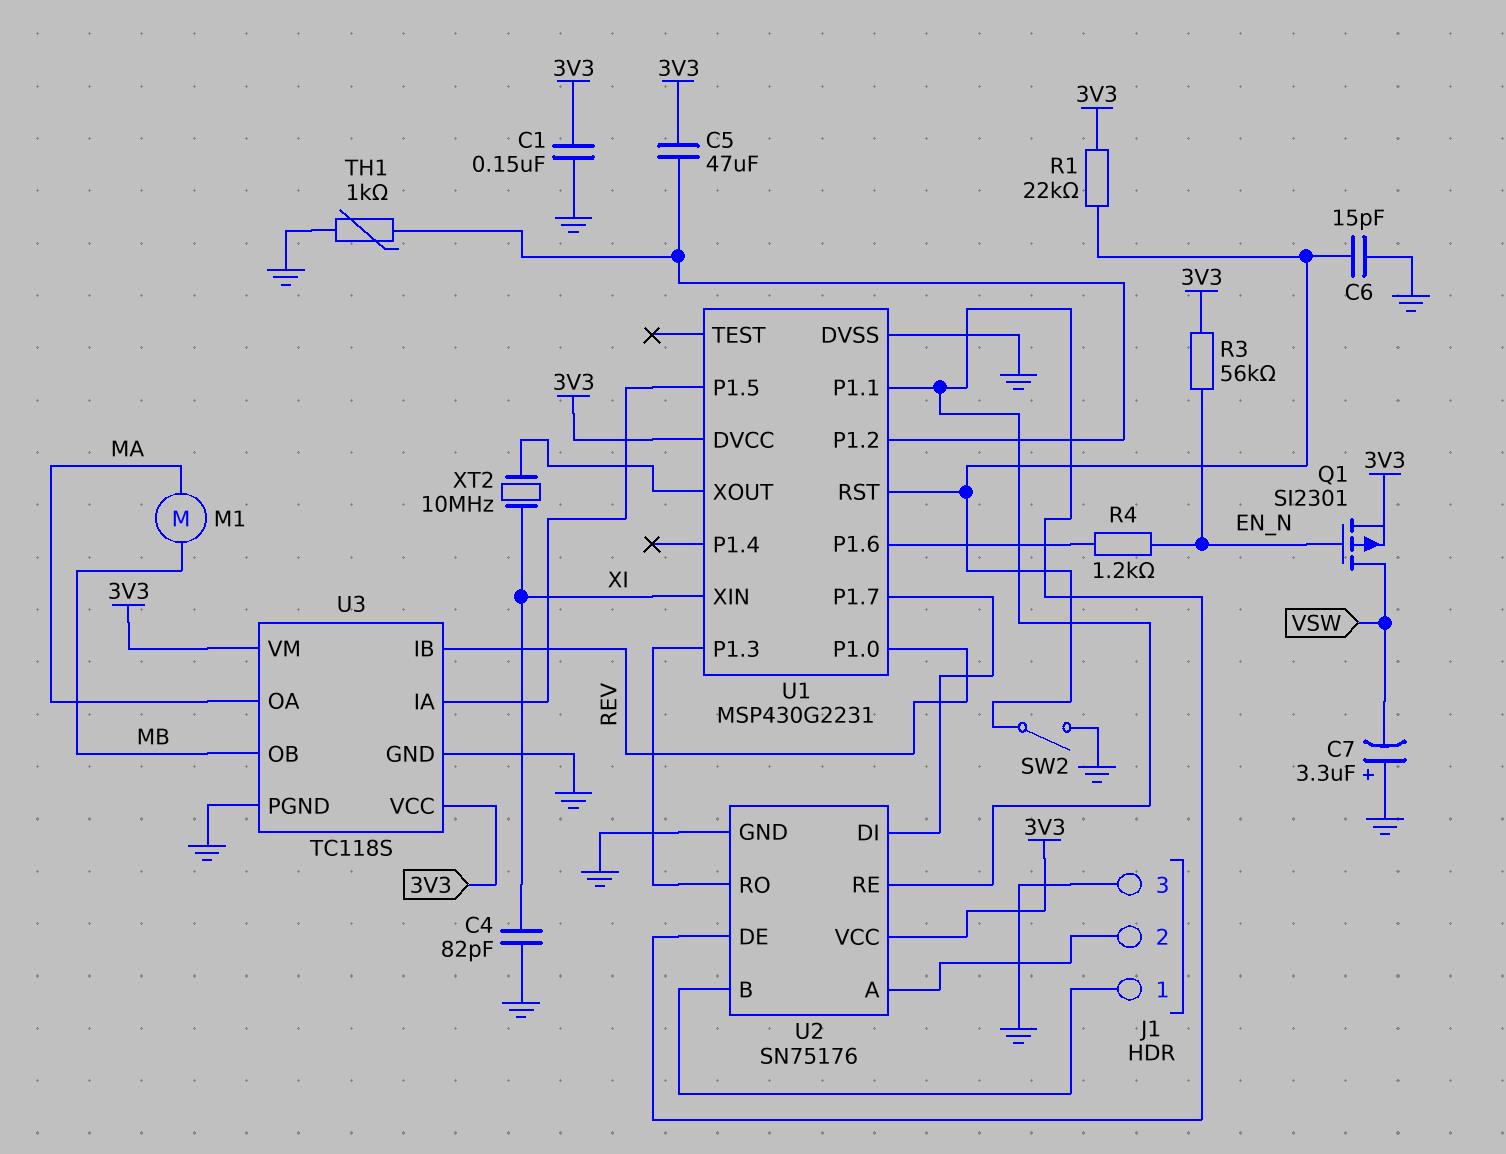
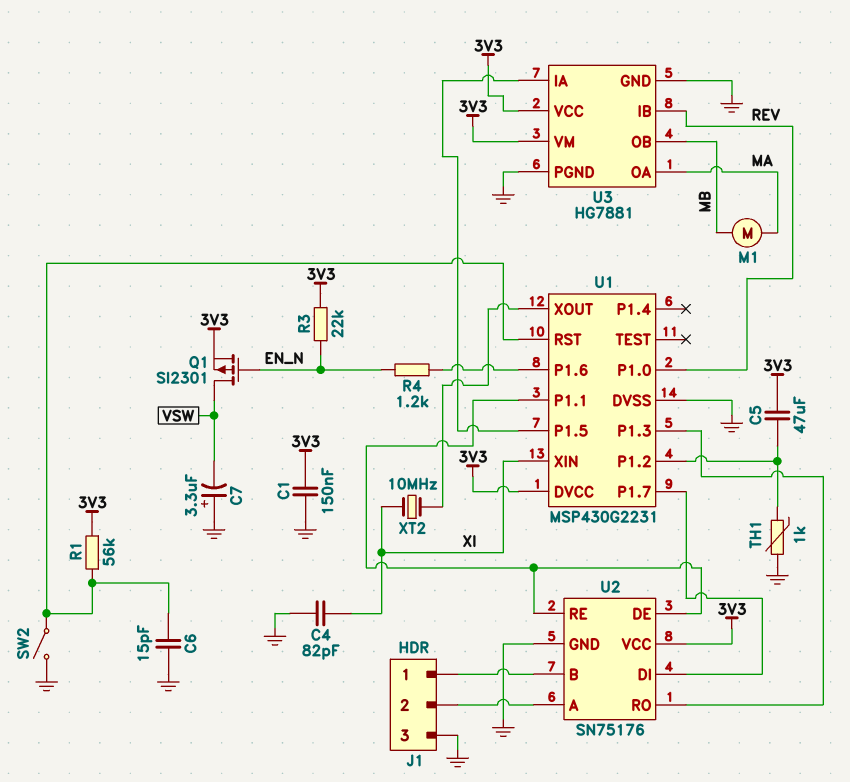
R1: 22k (3V3, U1/RST) -> 56k (3V3, U1/RST)
R3: 56k (3V3, EN_N) -> 22k (3V3, EN_N)
U3: TC118S -> HG7881

